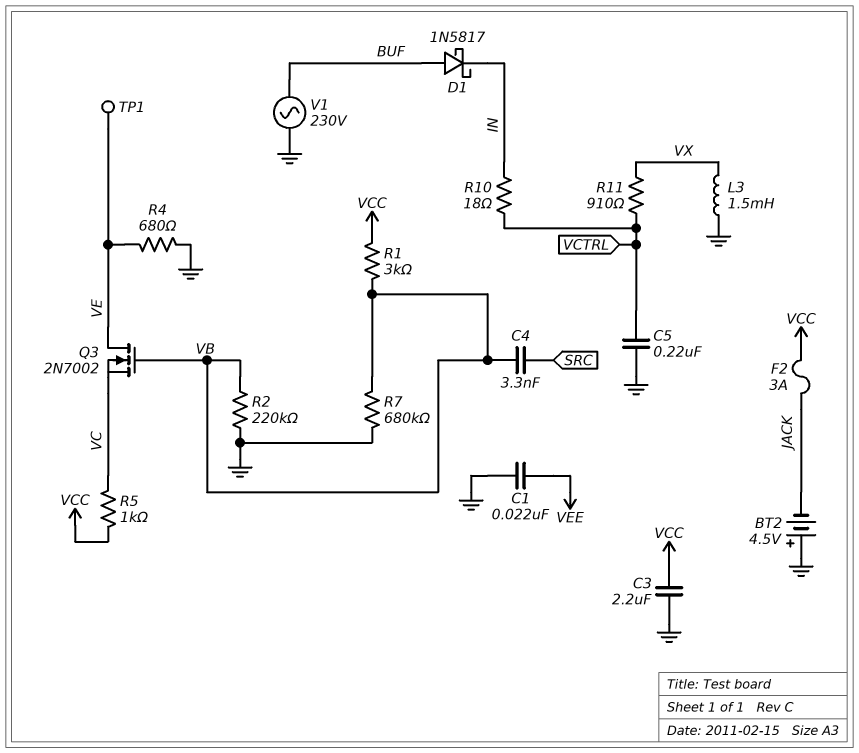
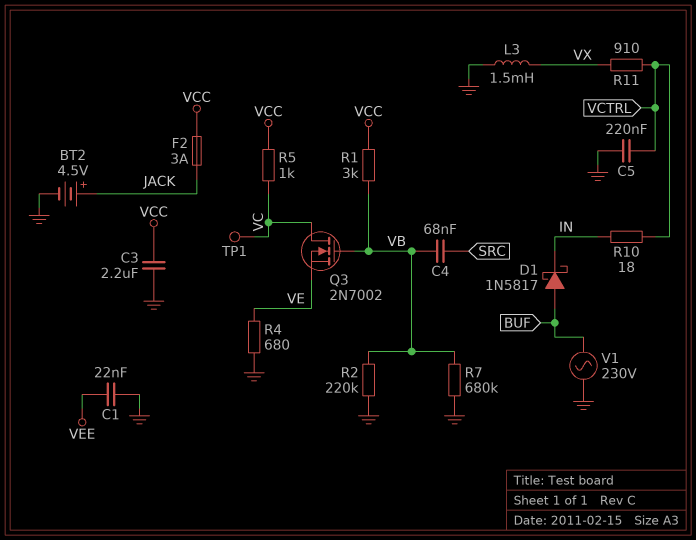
BT2: 4.5V (plus GND, minus JACK) -> 4.5V (plus JACK, minus GND)
C4: 3.3nF (SRC, VB) -> 68nF (SRC, VB)
Q3: NMOS 2N7002 (G VB, D VE, S VC) -> NMOS 2N7002 (G VB, D VC, S VE)
TP1: test point (VE) -> test point (VC)

